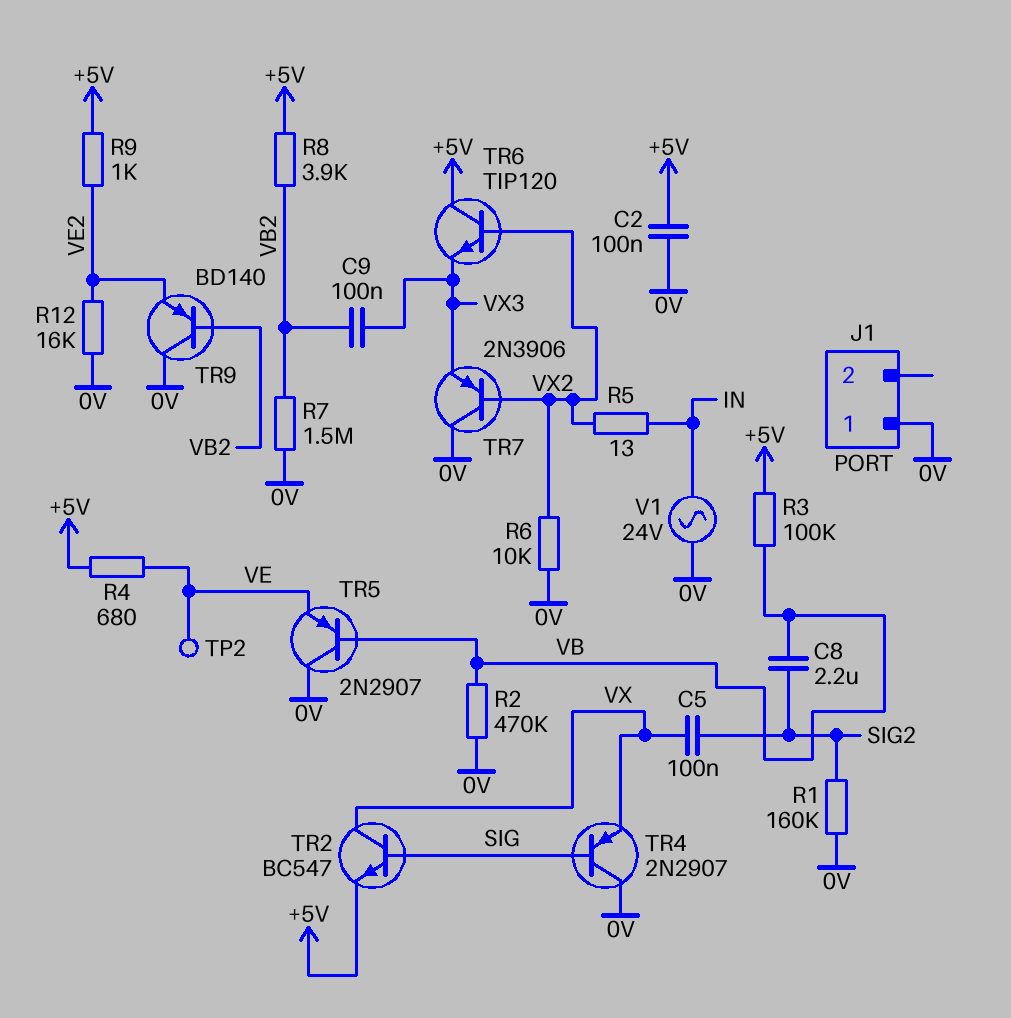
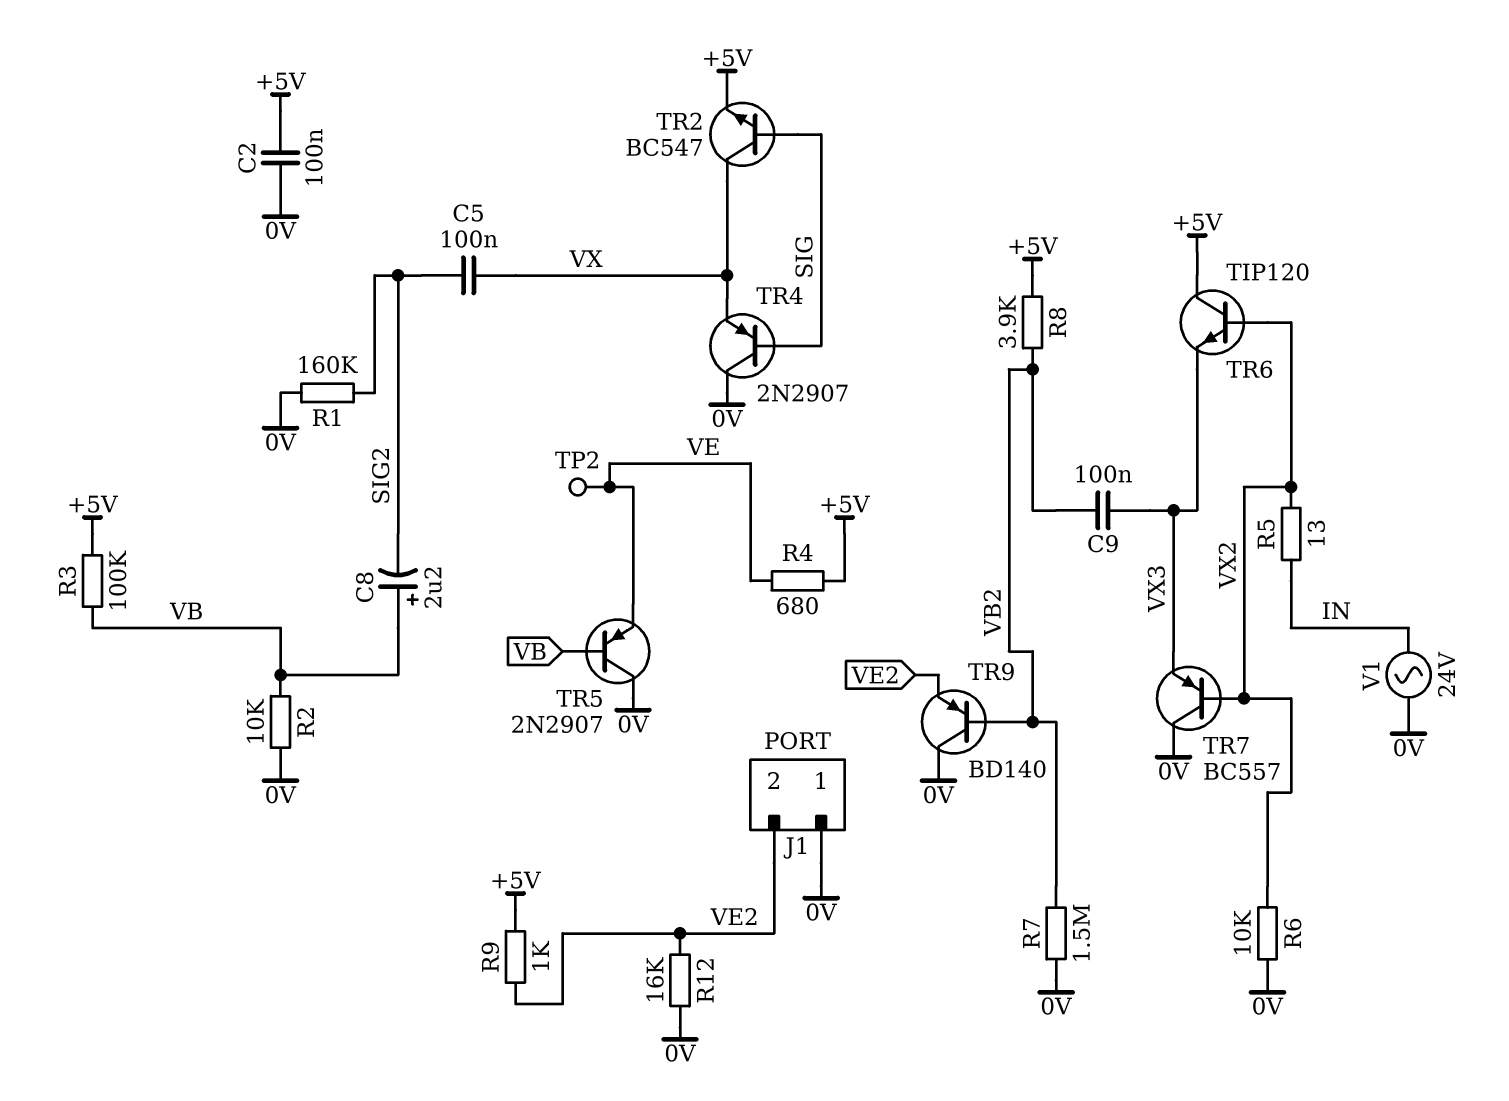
C8: 2.2uF (SIG2, VB) -> 2.2uF (plus VB, minus SIG2)
J1 pin 2: none -> VE2
R2: 470k (0V, VB) -> 10k (0V, VB)
TR7: PNP 2N3906 (B VX2, C 0V, E VX3) -> PNP BC557 (B VX2, C 0V, E VX3)

